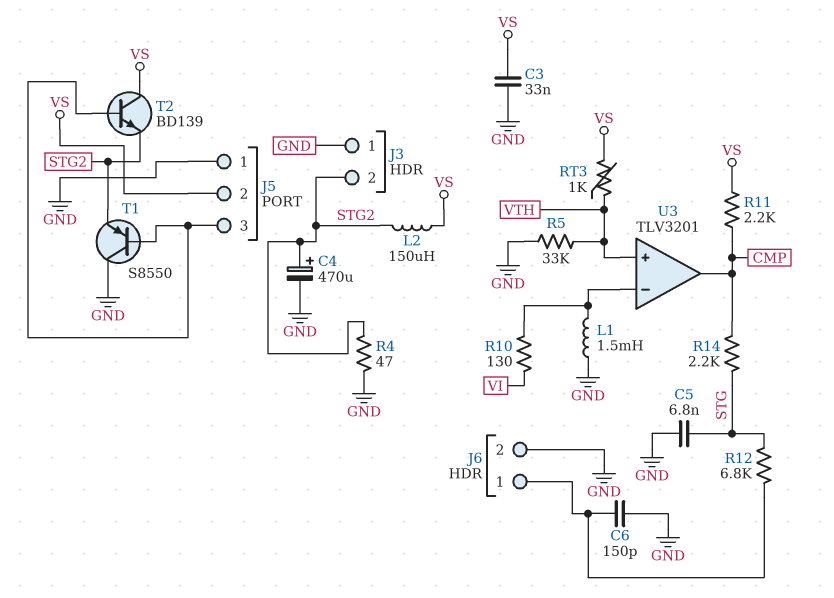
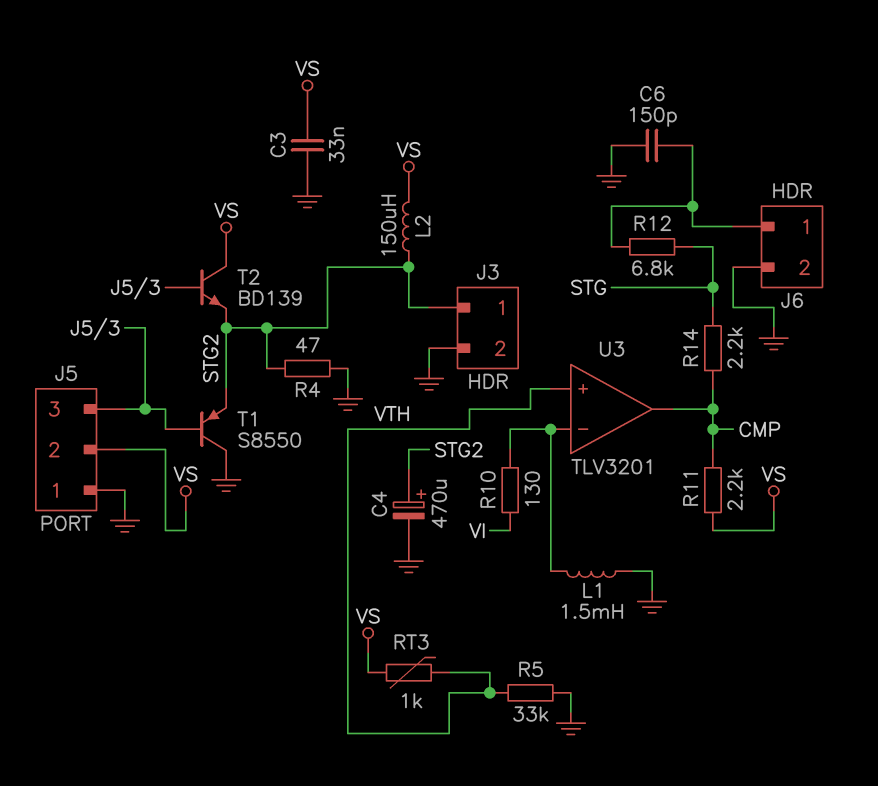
C5: 6.8nF (GND, STG) -> none
J3 pin 1: GND -> STG2
J3 pin 2: STG2 -> GND

